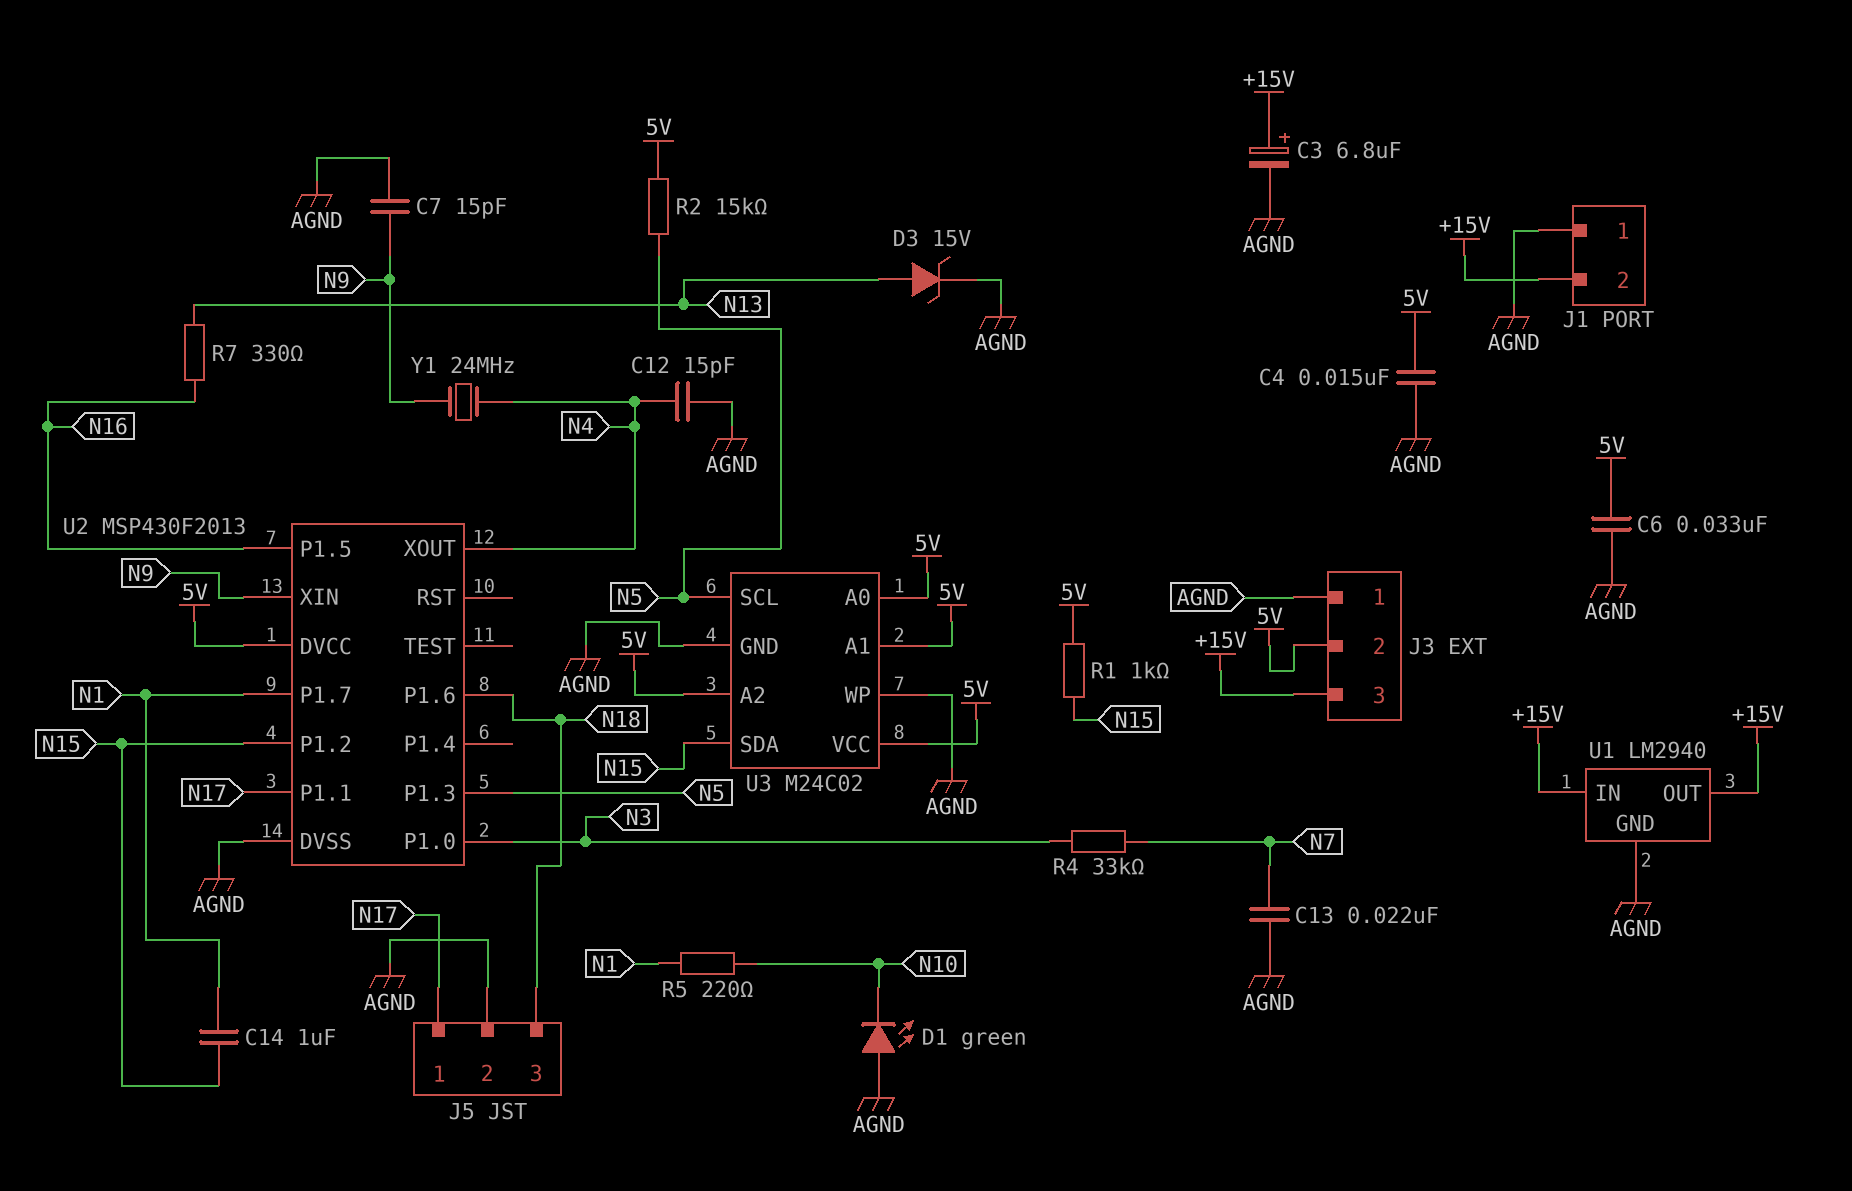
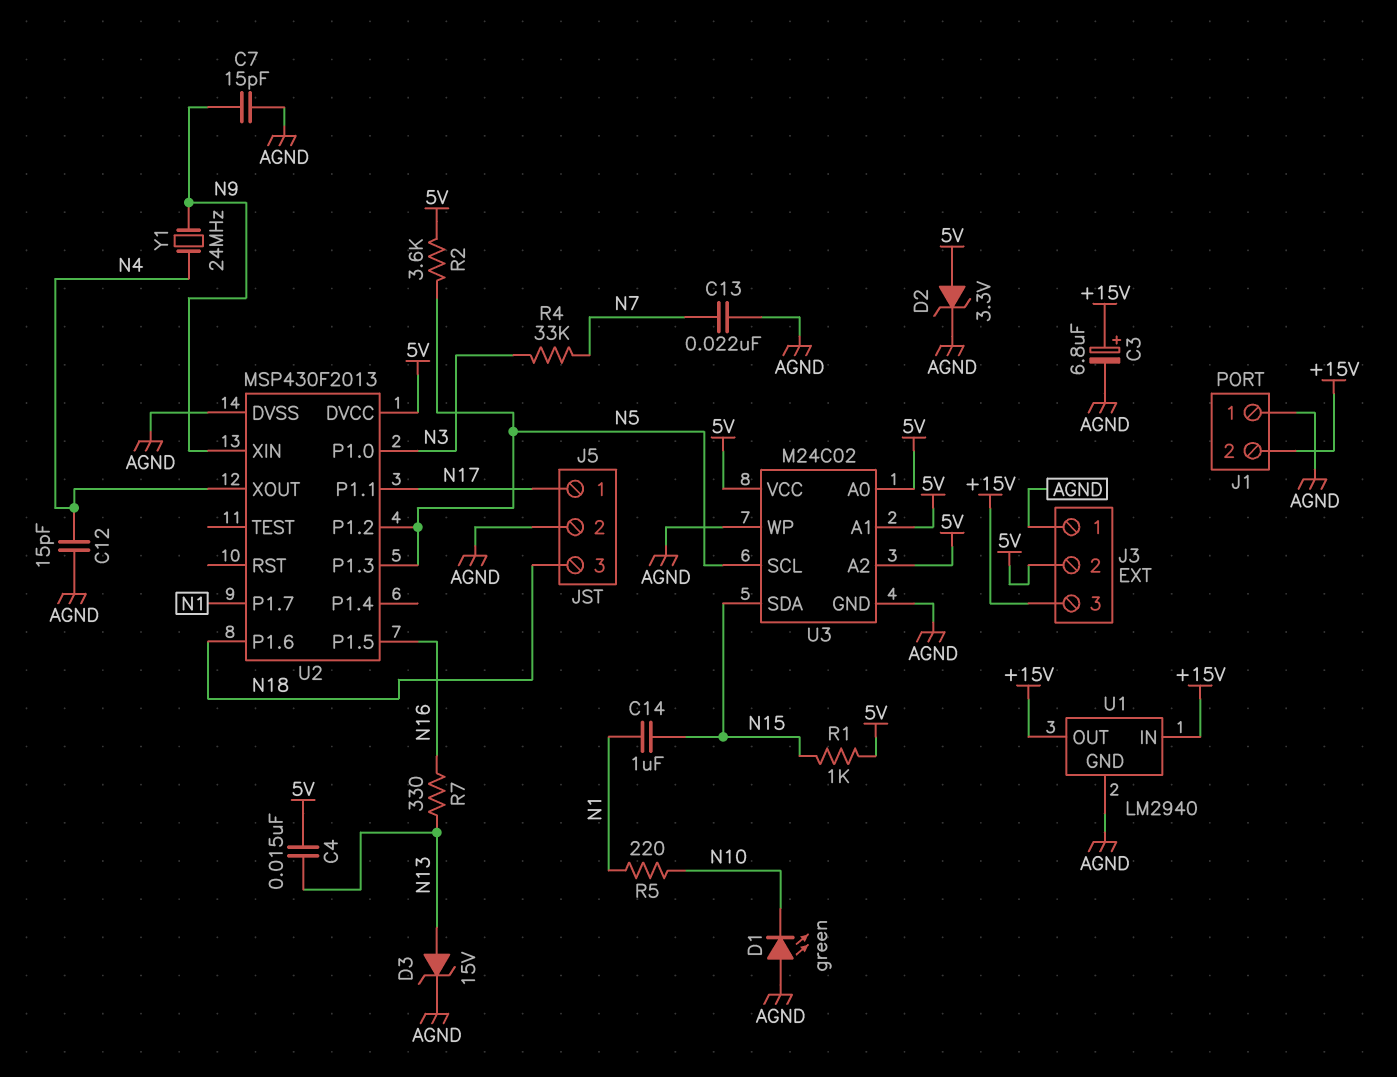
C4: 15nF (5V, AGND) -> 15nF (5V, N13)
C6: 33nF (5V, AGND) -> none
D2: none -> zener 3.3V (A 5V, K AGND)
R2: 15k (5V, N5) -> 3.6k (5V, N5)
U2 pin P1.2: N15 -> N5

